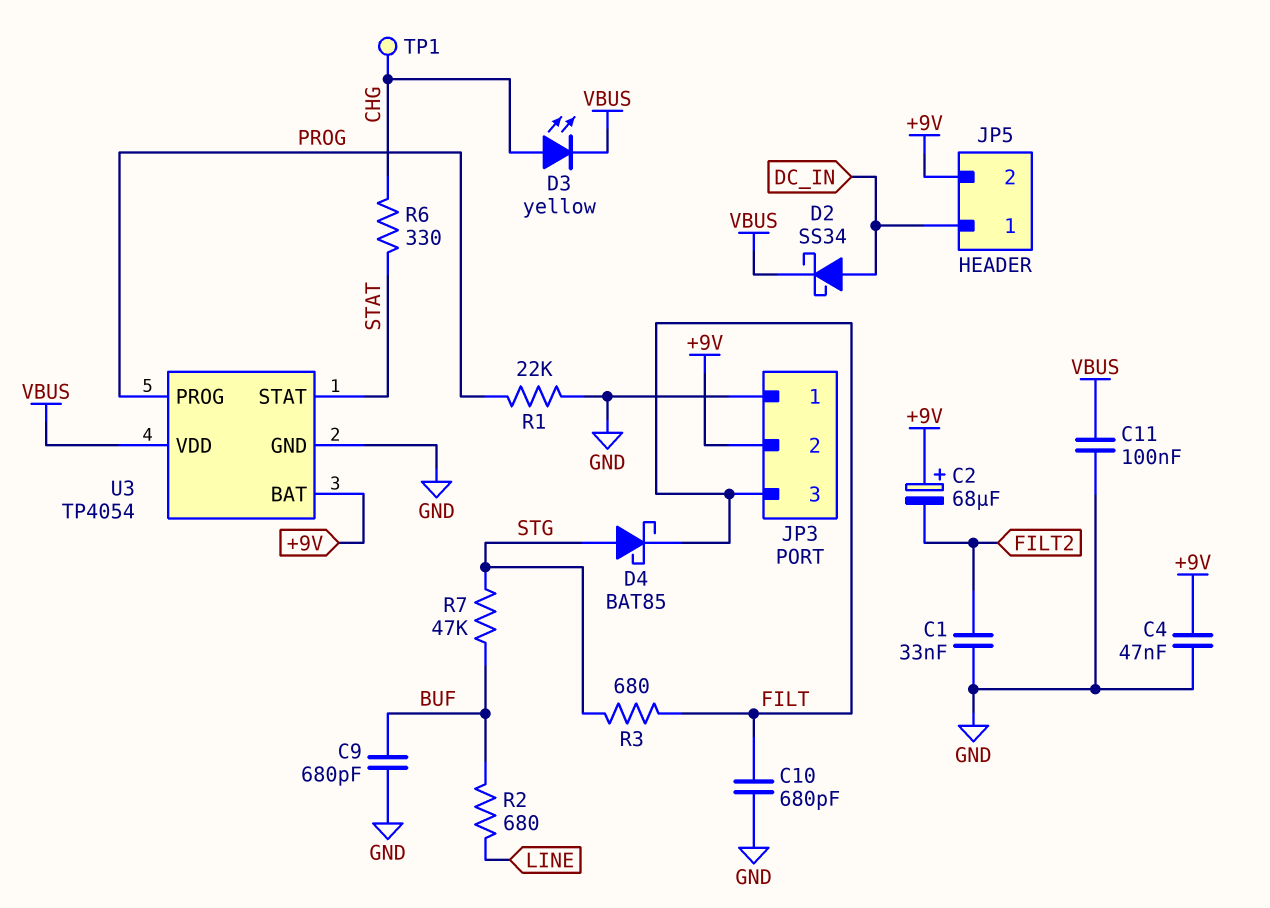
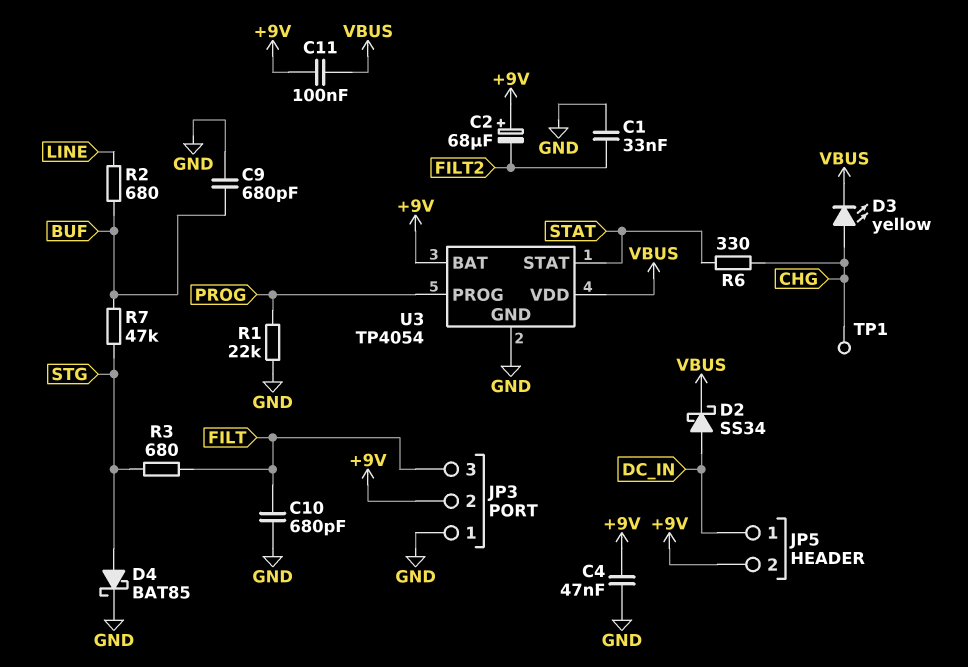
C11: 100nF (GND, VBUS) -> 100nF (+9V, VBUS)
D4: schottky BAT85 (A STG, K FILT) -> schottky BAT85 (A STG, K GND)

